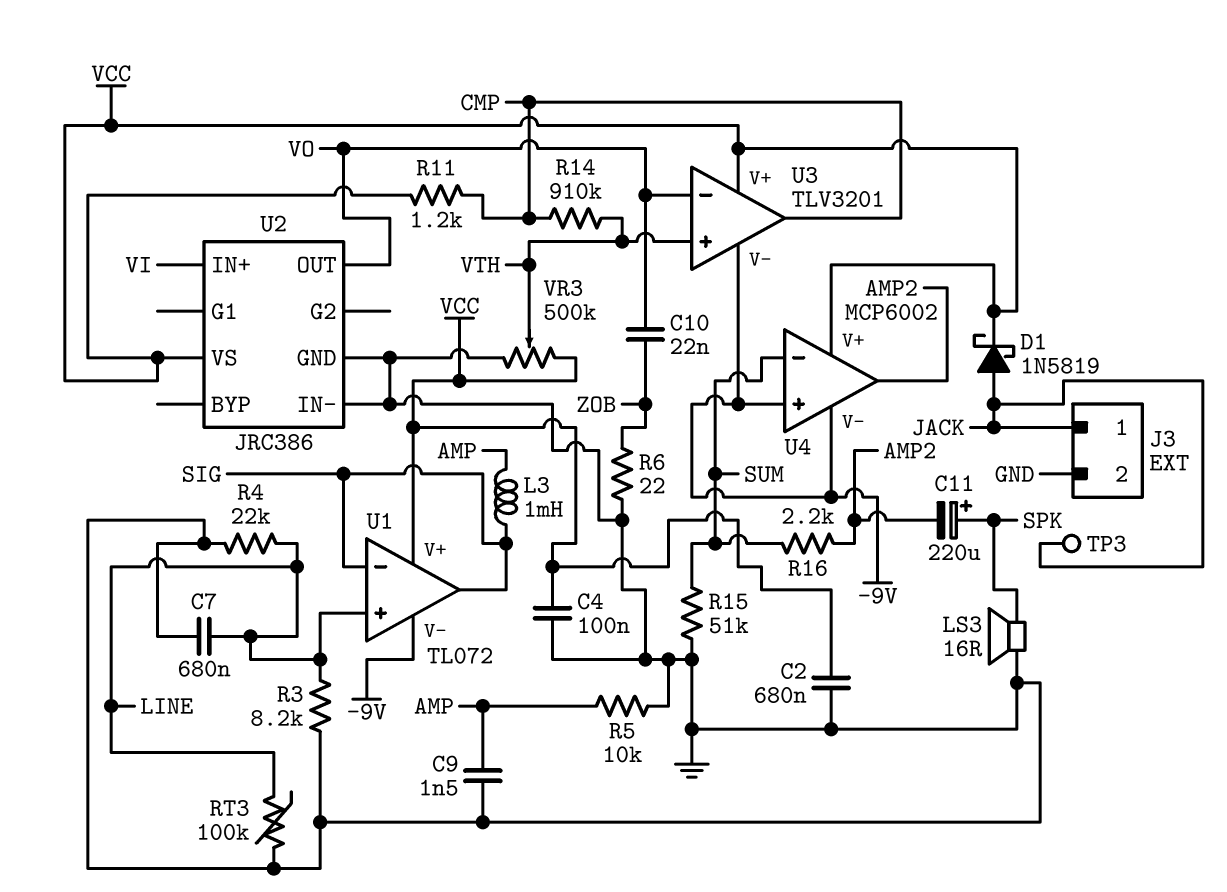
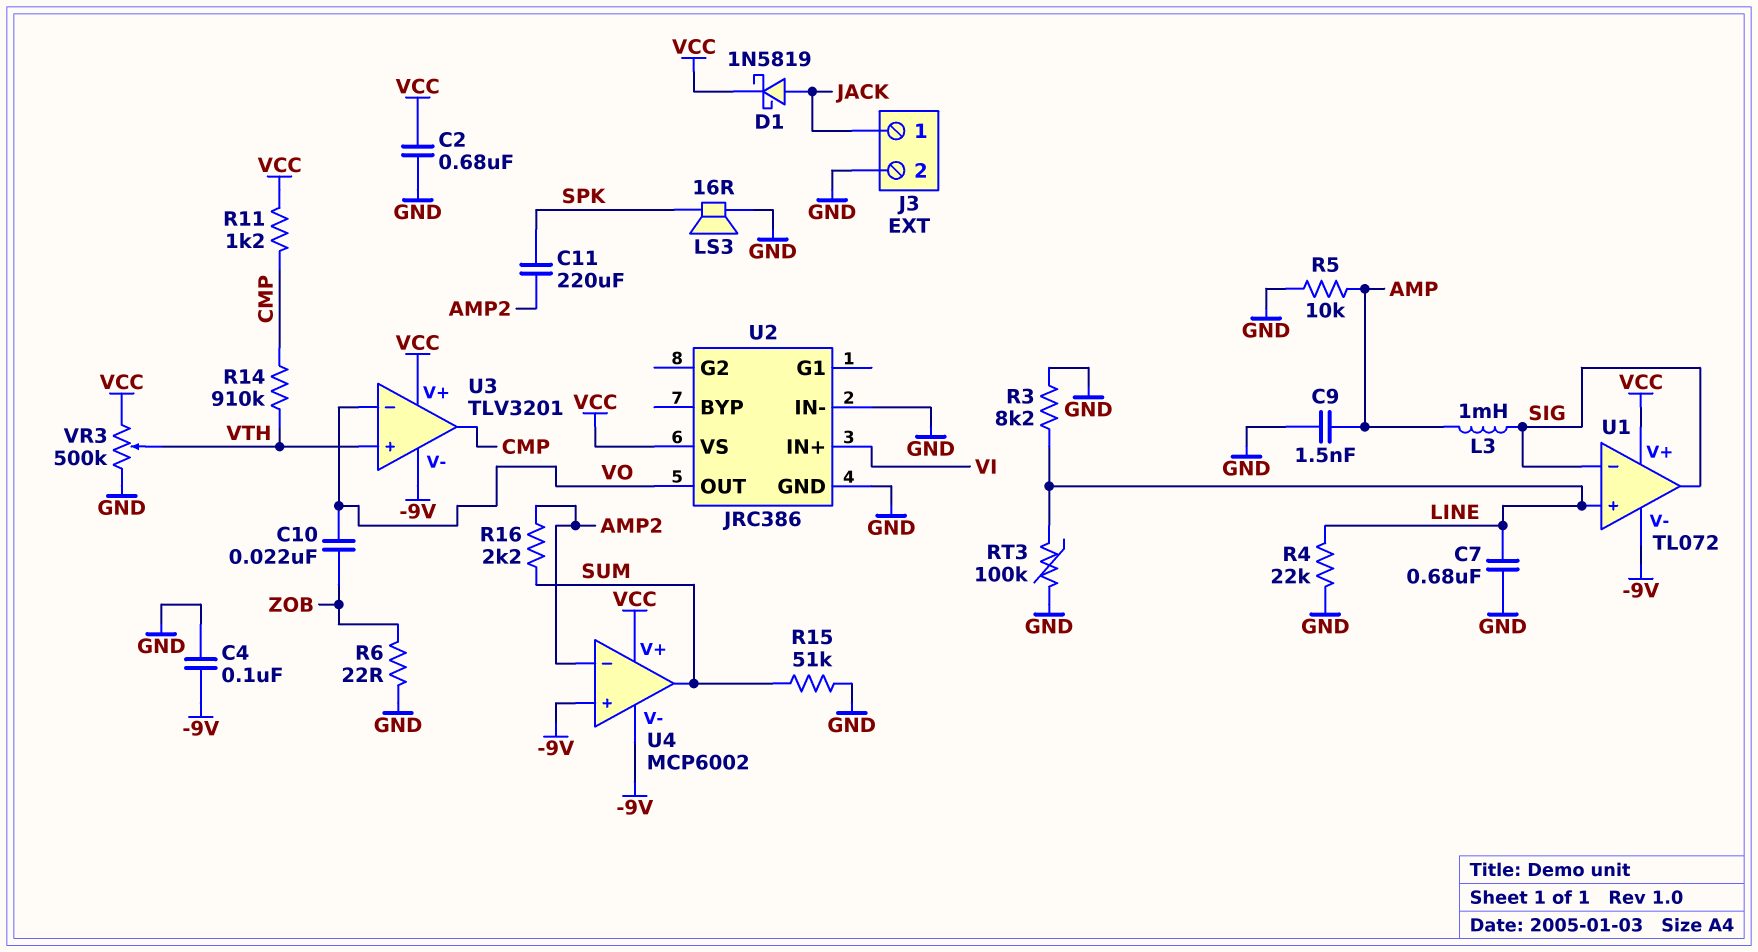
C4: 100nF (GND, VCC) -> 100nF (-9V, GND)
C11: 220uF (plus SPK, minus AMP2) -> 220uF (AMP2, SPK)
TP3: test point (JACK) -> none
U4 pin in-: SUM -> AMP2
U4 pin out: AMP2 -> SUM

